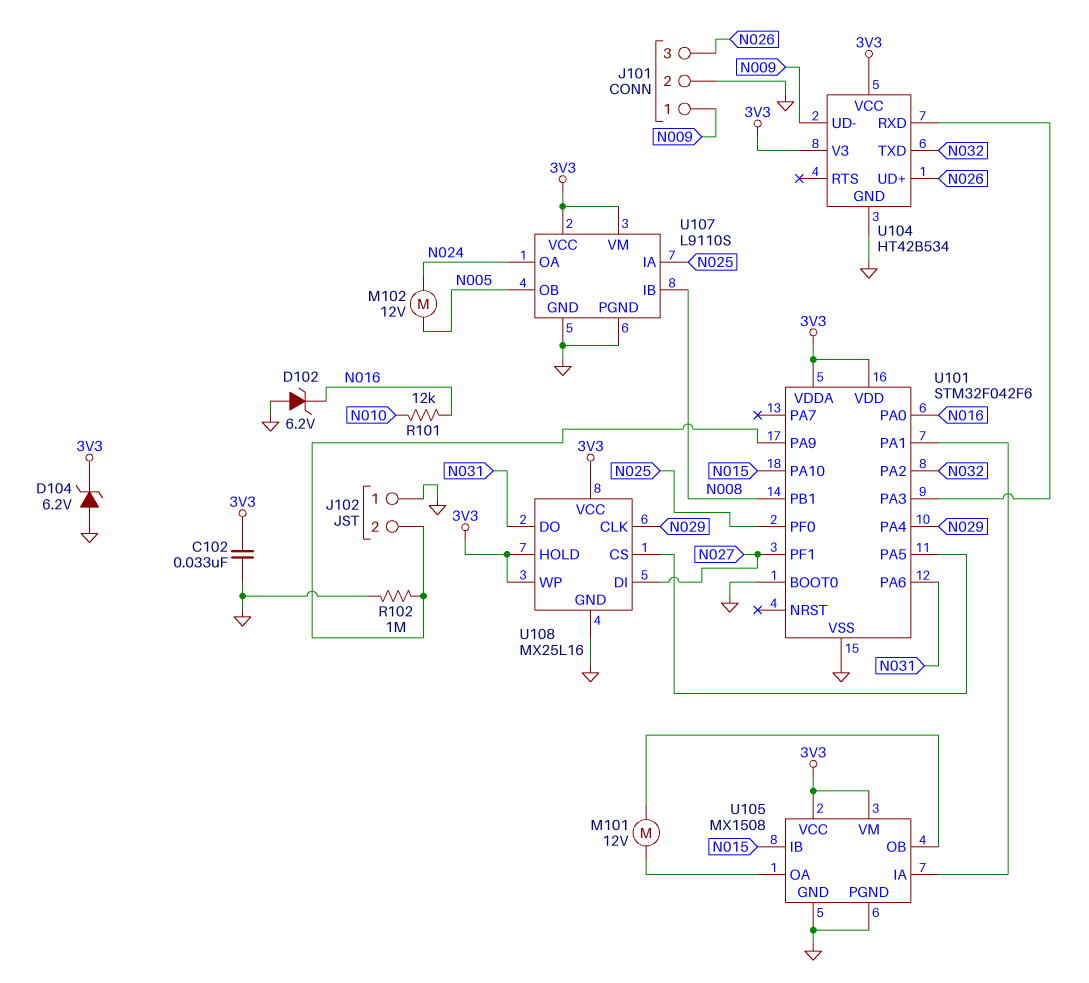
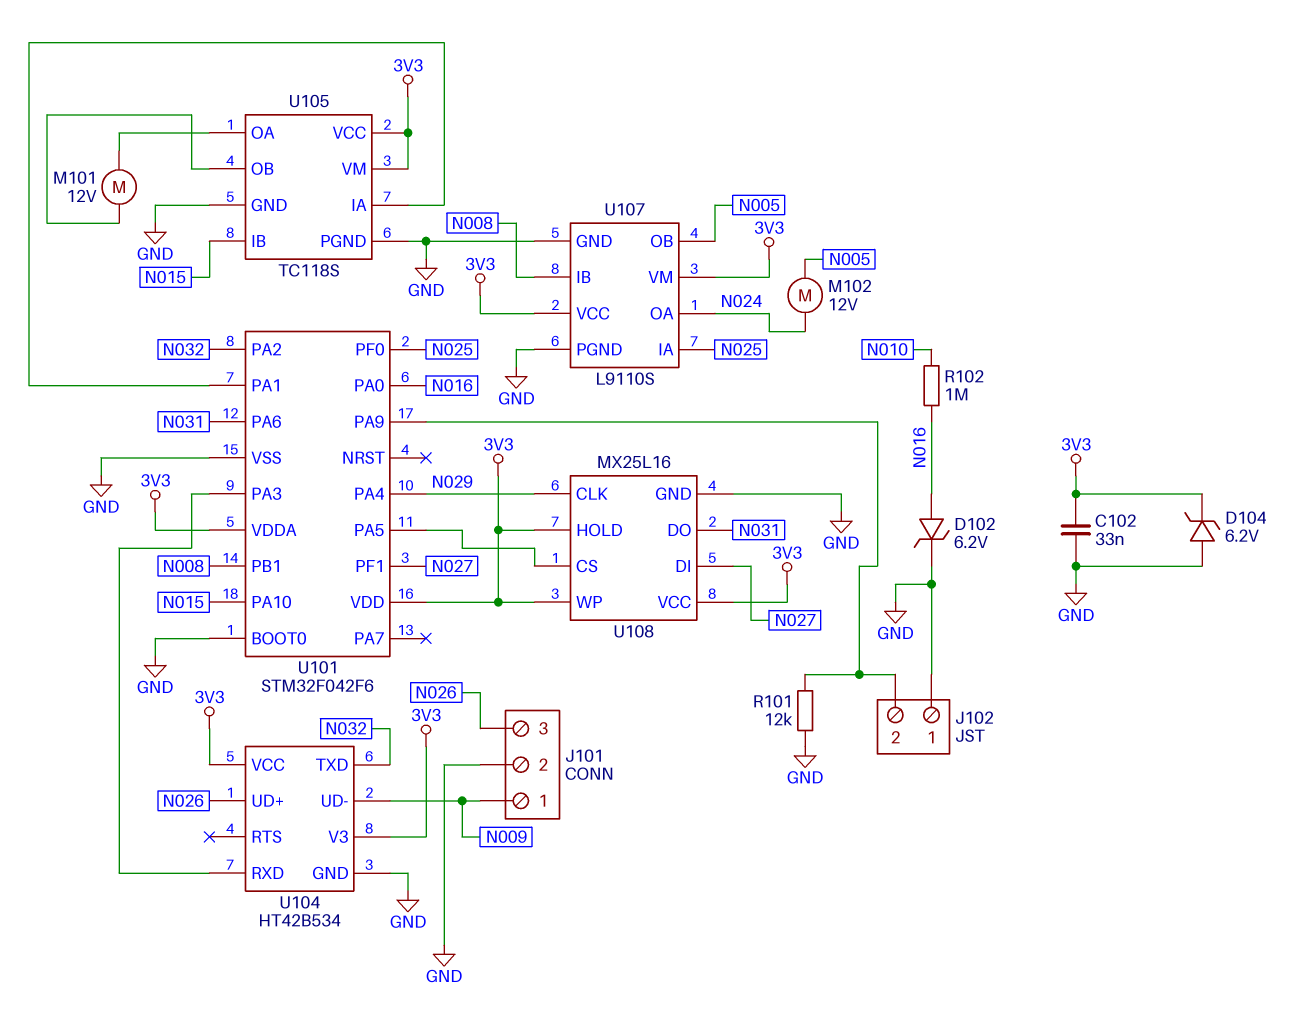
D102: zener 6.2V (A GND, K N016) -> zener 6.2V (A N016, K GND)
R101: 12k (N010, N016) -> 12k (GND, J102/2)
R102: 1M (GND, J102/2) -> 1M (N010, N016)
U105: MX1508 -> TC118S

